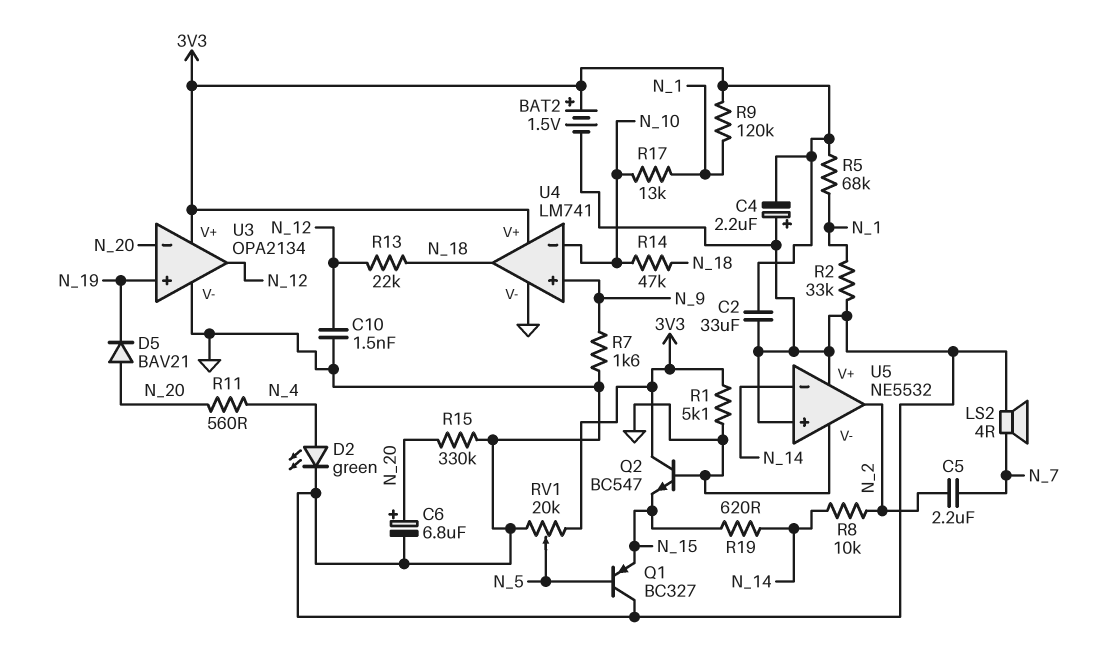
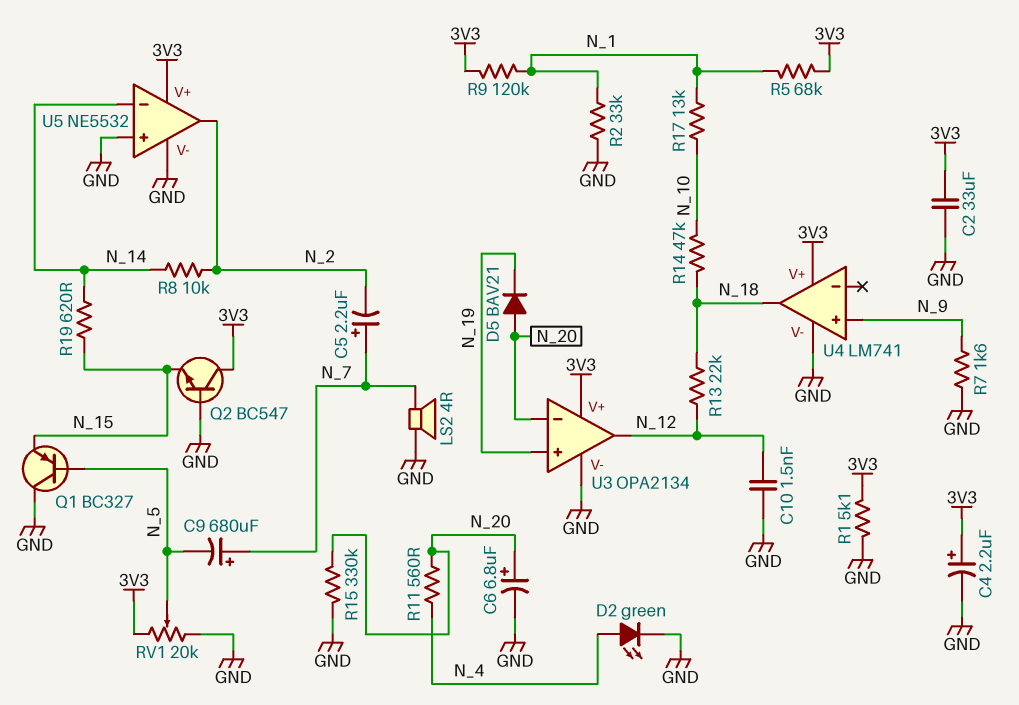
BAT2: 1.5V (plus 3V3, minus GND) -> none
C4: 2.2uF (plus GND, minus 3V3) -> 2.2uF (plus 3V3, minus GND)
C5: 2.2uF (N_2, N_7) -> 2.2uF (plus N_7, minus N_2)
C9: none -> 680uF (plus N_7, minus N_5)
U4 pin in-: N_10 -> none
U5 pin V+: GND -> 3V3

